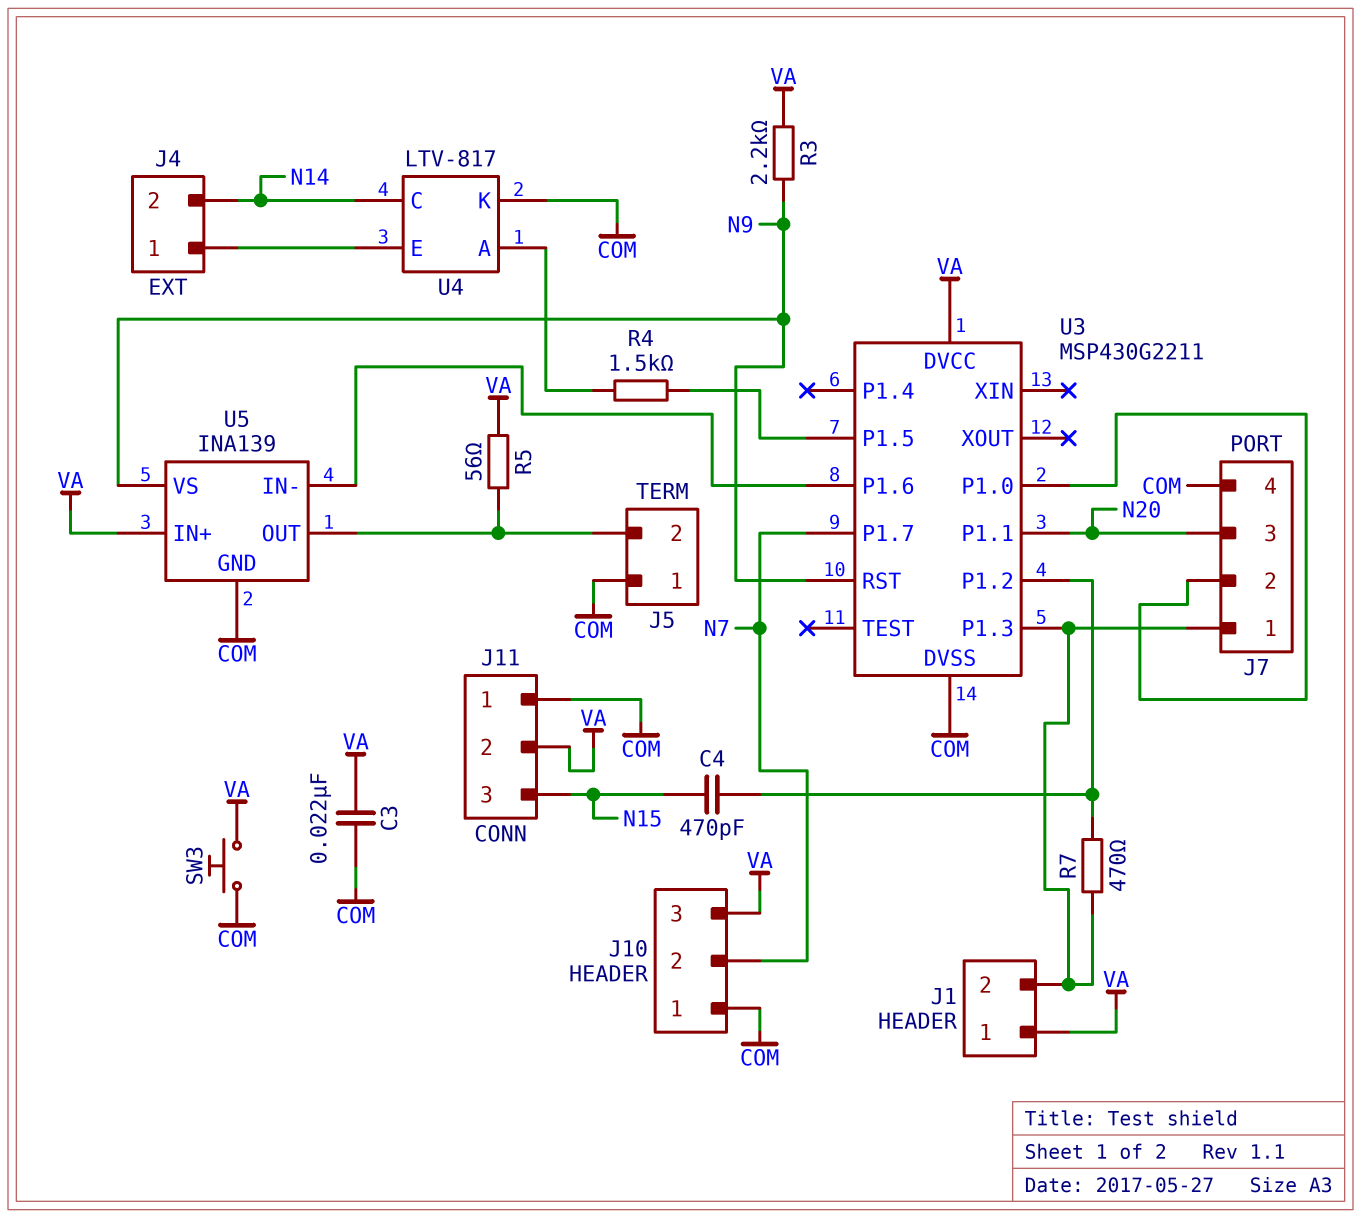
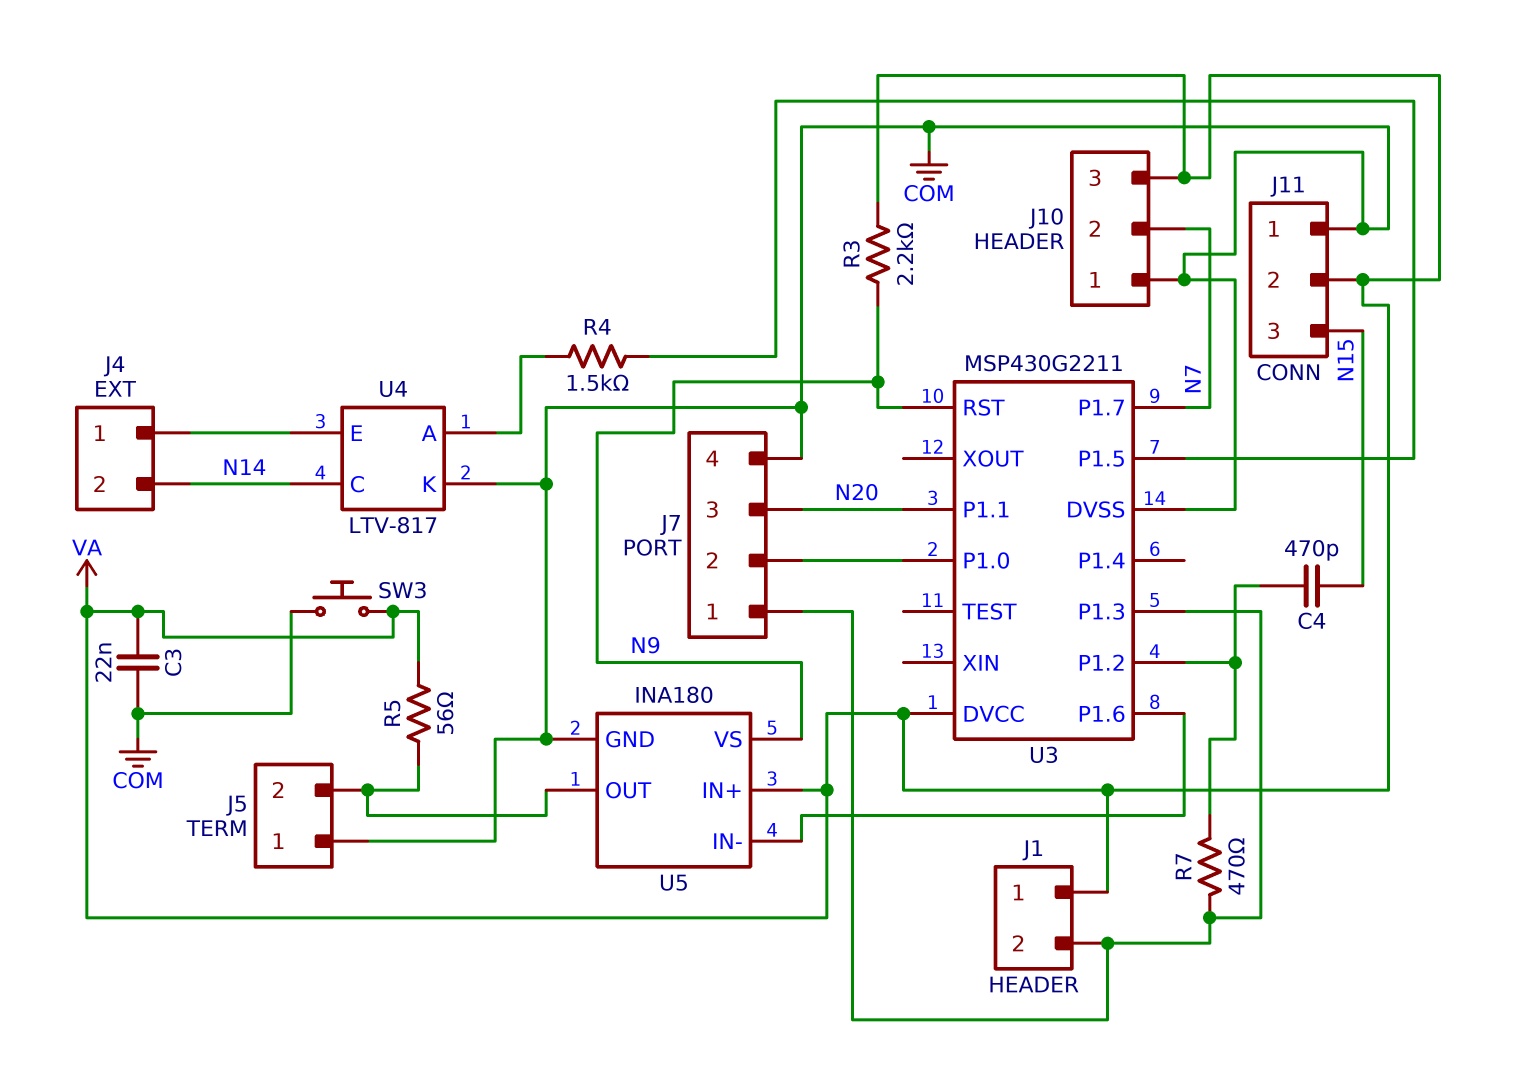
U5: INA139 -> INA180

